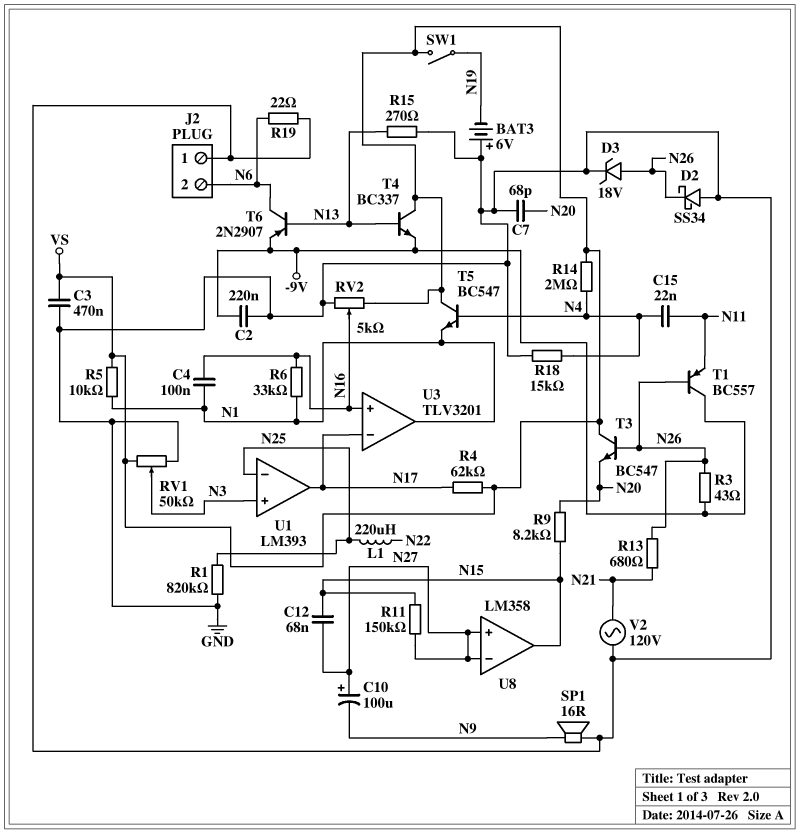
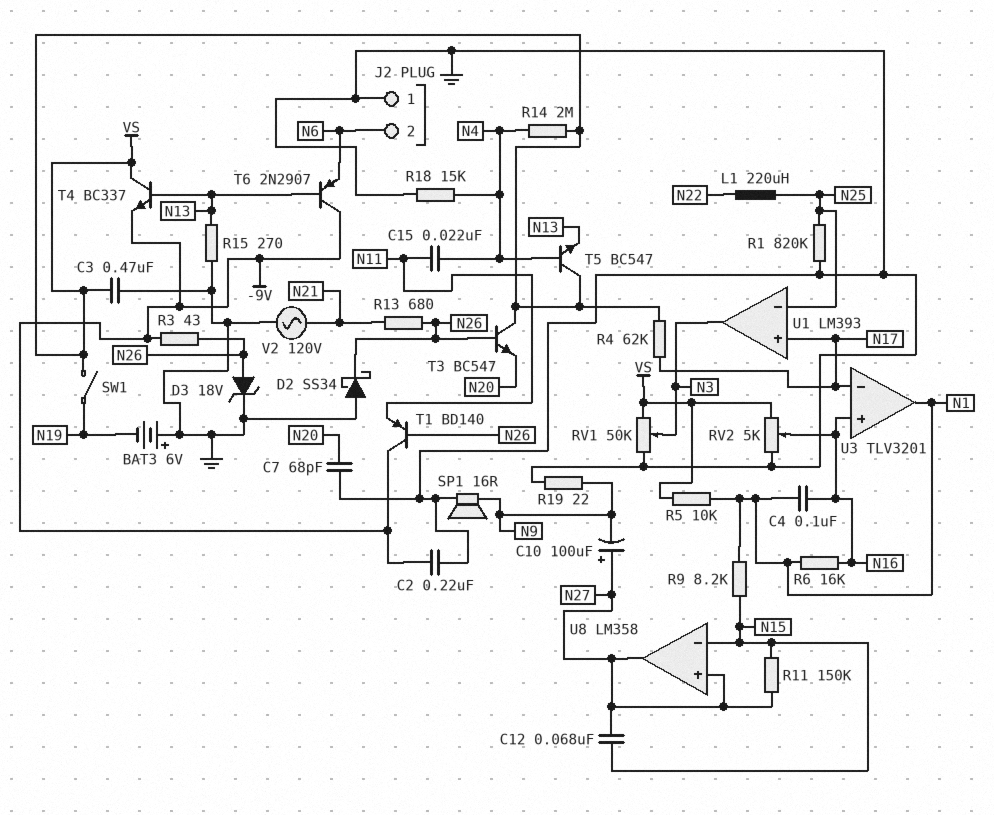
R6: 33k (N1, N16) -> 16k (N1, N16)
R9: 8.2k (N15, N20) -> 8.2k (N1, N15)
R19: 22 (GND, N6) -> 22 (GND, N9)
T1: PNP BC557 (B N26, C -9V, E N11) -> PNP BD140 (B N26, C -9V, E N11)
T5: NPN BC547 (B N4, C VS, E N1) -> NPN BC547 (B N4, C VS, E N13)
T6: PNP 2N2907 (B N13, C N6, E -9V) -> PNP 2N2907 (B N13, C -9V, E N6)
U1 pin in+: N3 -> N17
U1 pin out: N17 -> N3
U8 pin in-: N27 -> N15
U8 pin out: N15 -> N27

